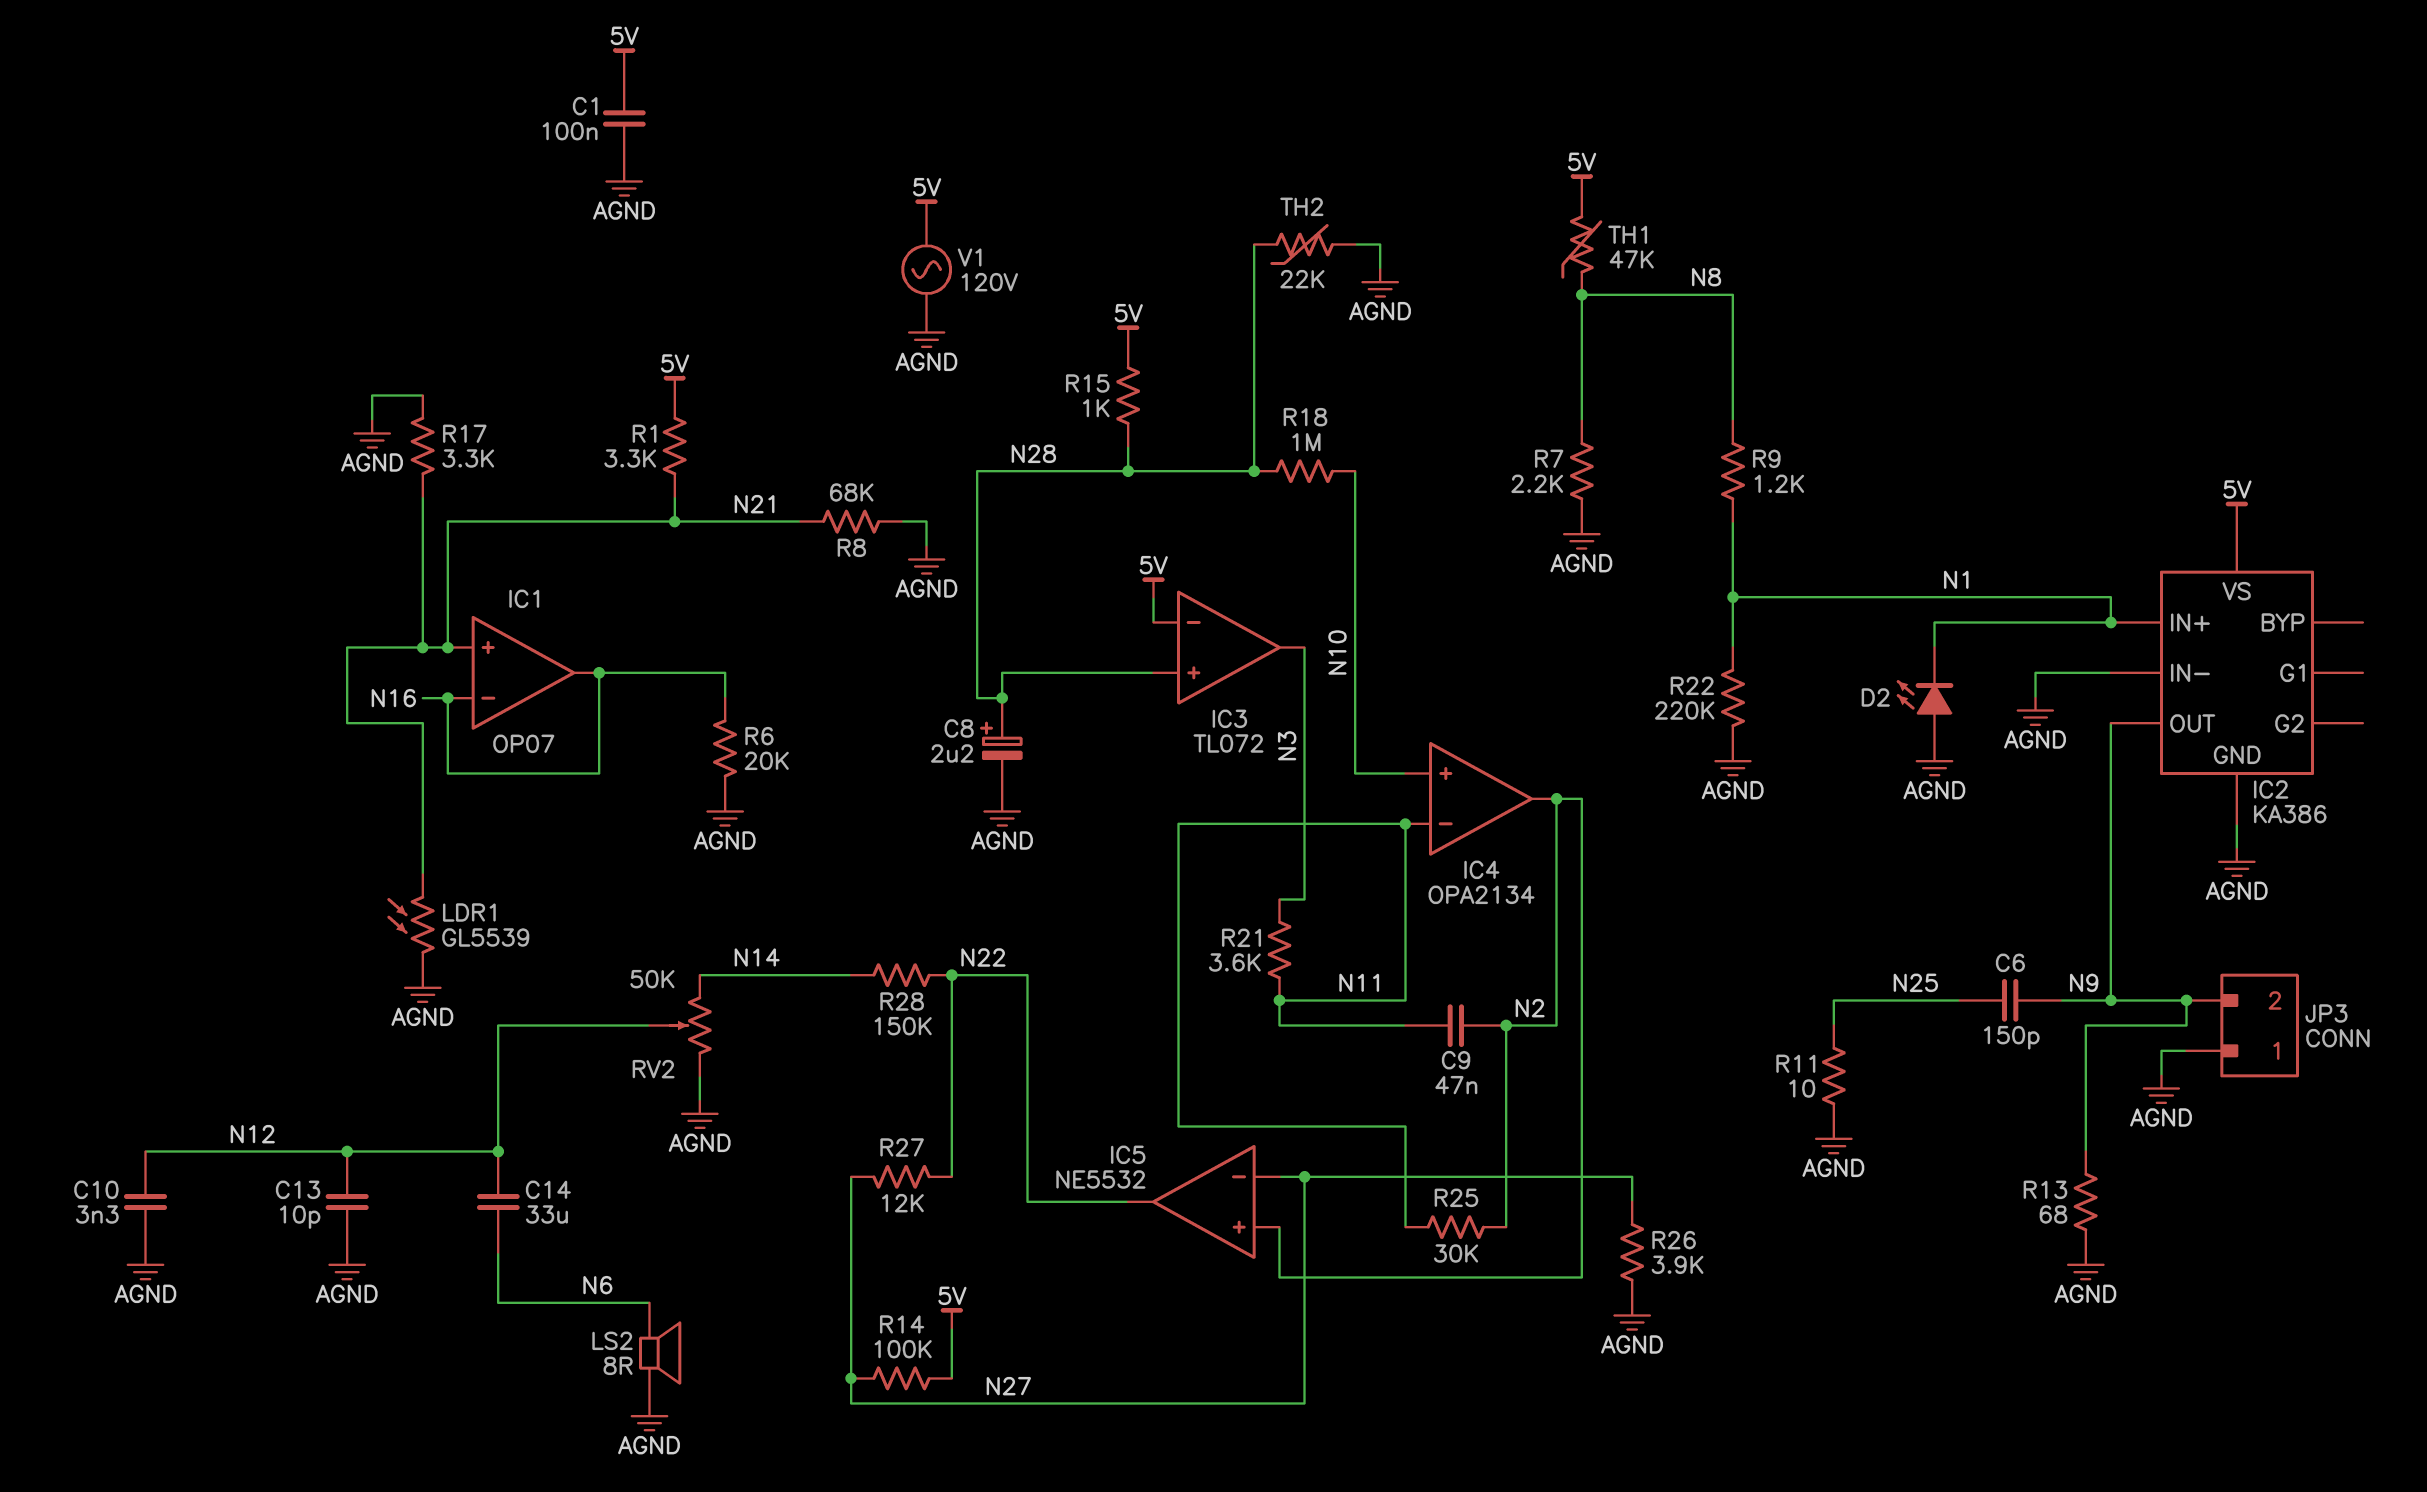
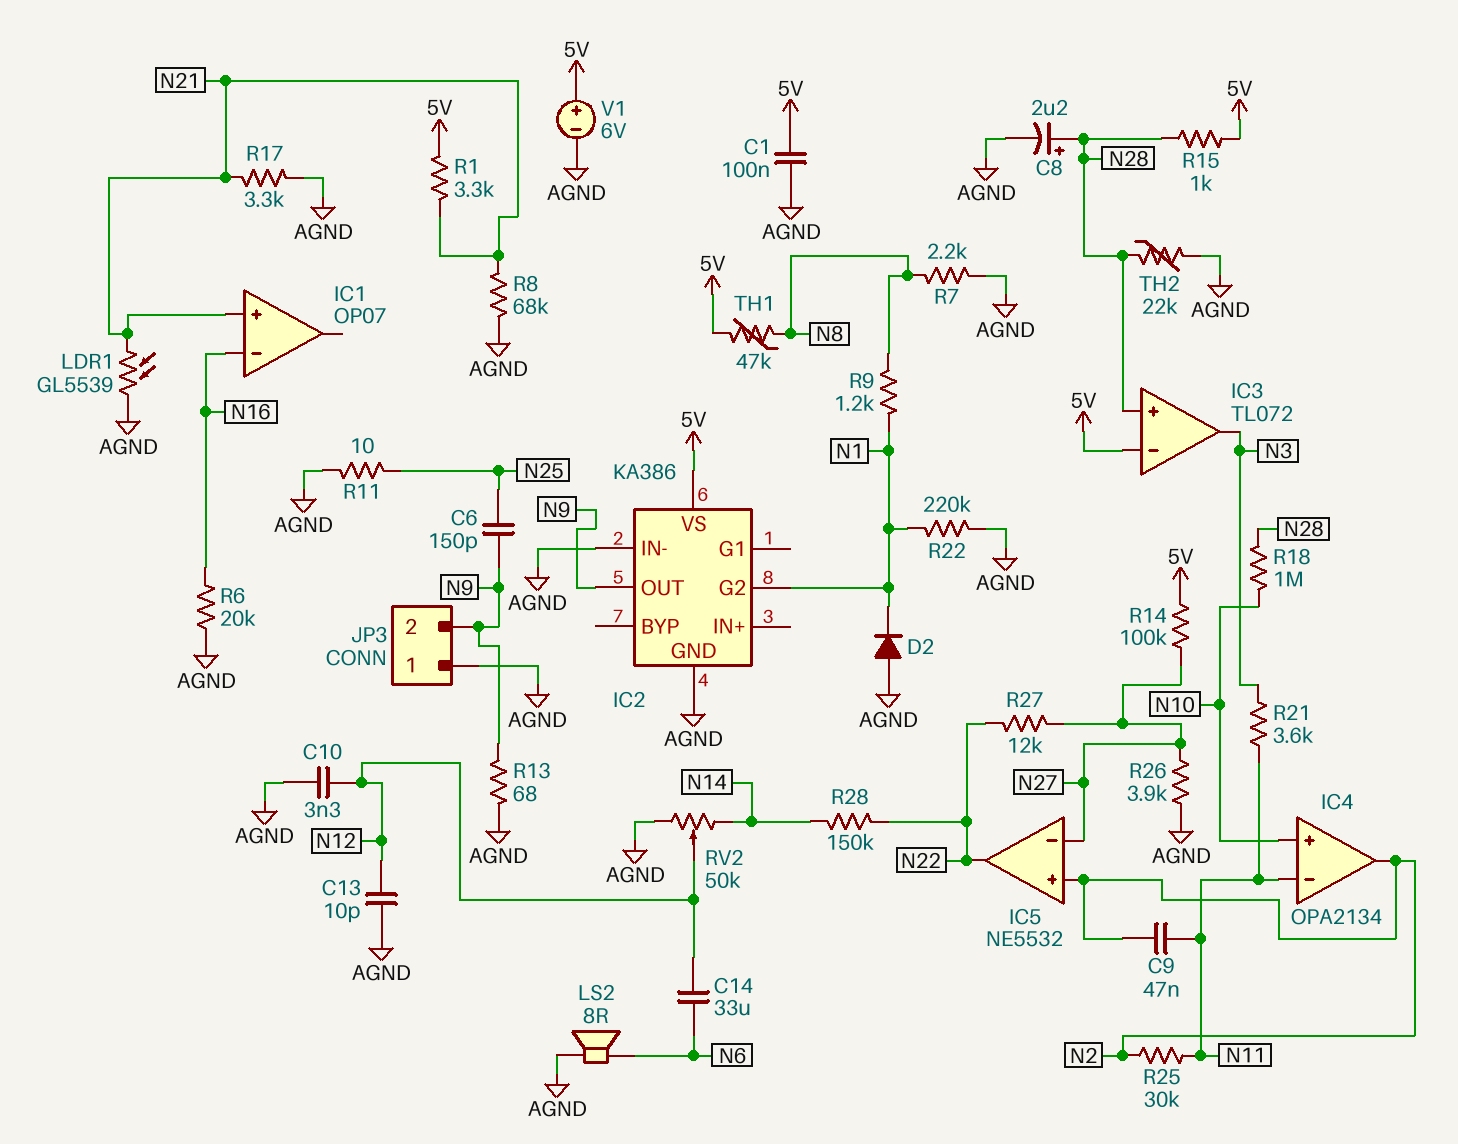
D2: LED (A AGND, K N1) -> diode (A AGND, K N1)
IC1 pin out: N16 -> none
IC2 pin G2: none -> N1
IC2 pin IN+: N1 -> none
V1: AC 120V (5V, AGND) -> 6V (plus 5V, minus AGND)

